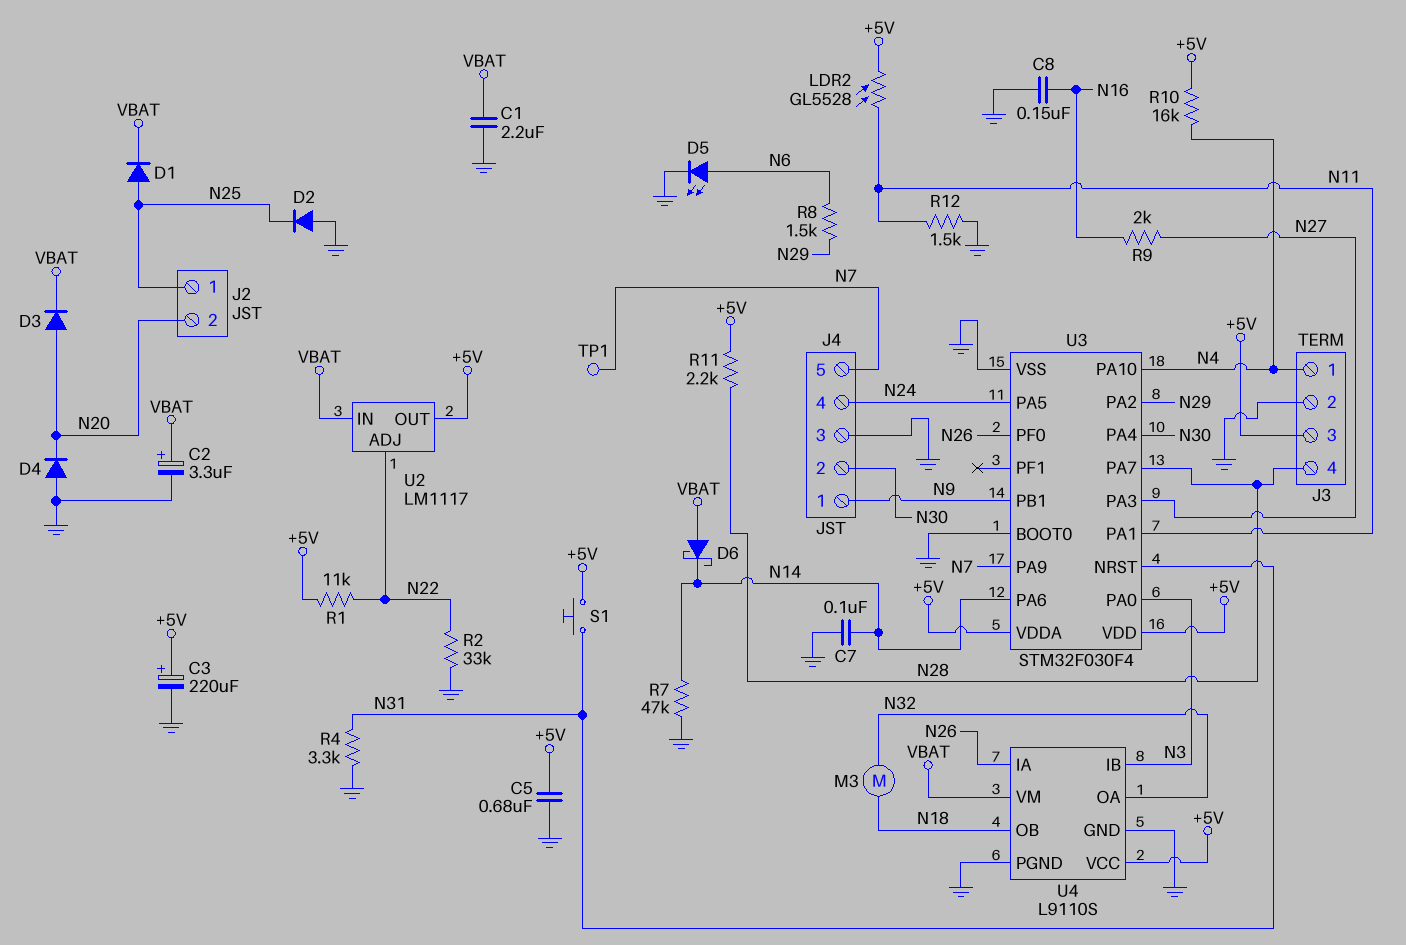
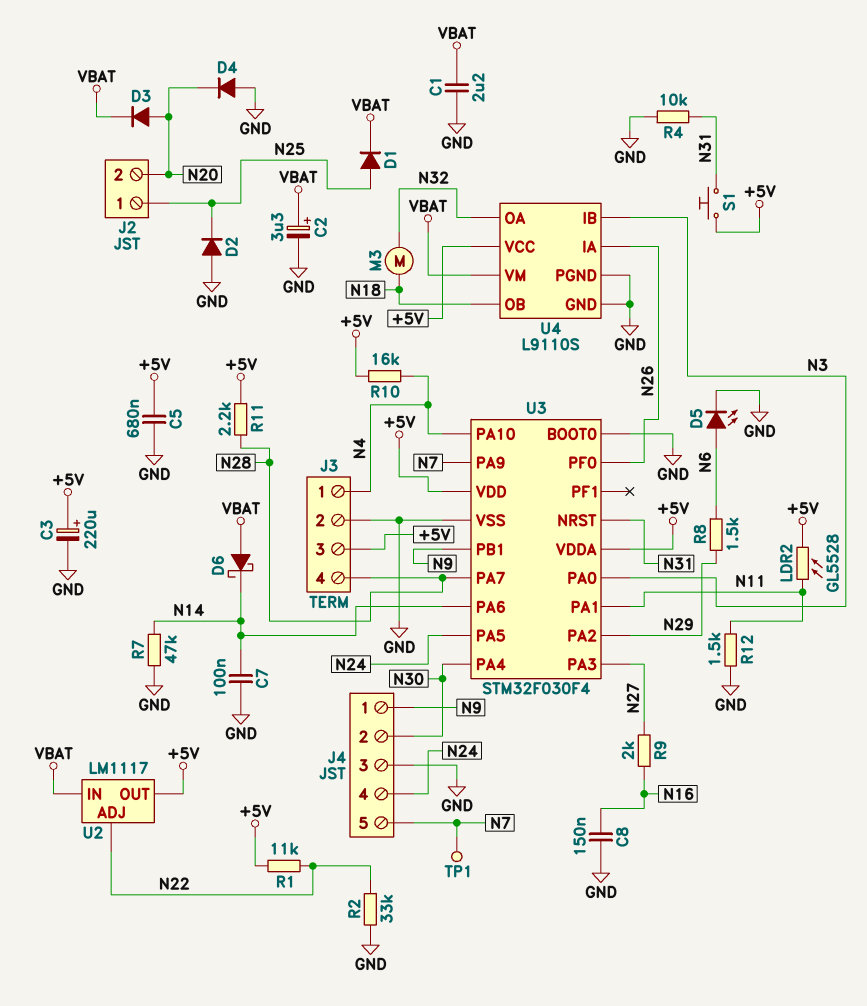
R4: 3.3k (GND, N31) -> 10k (GND, N31)

